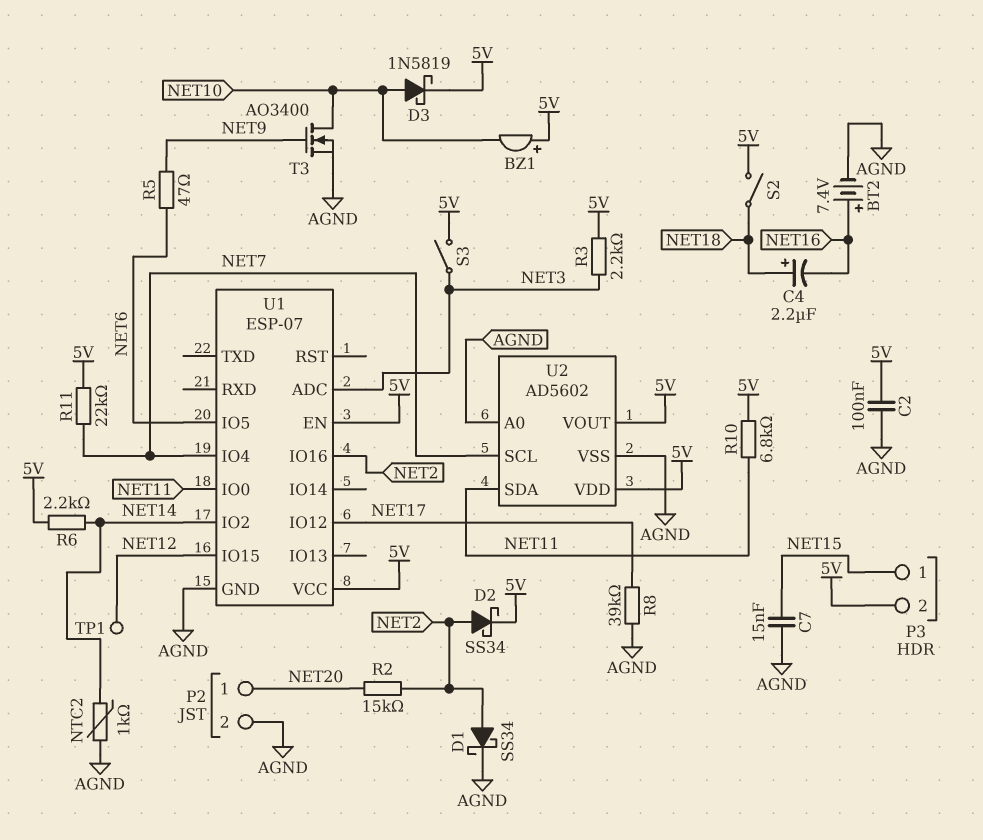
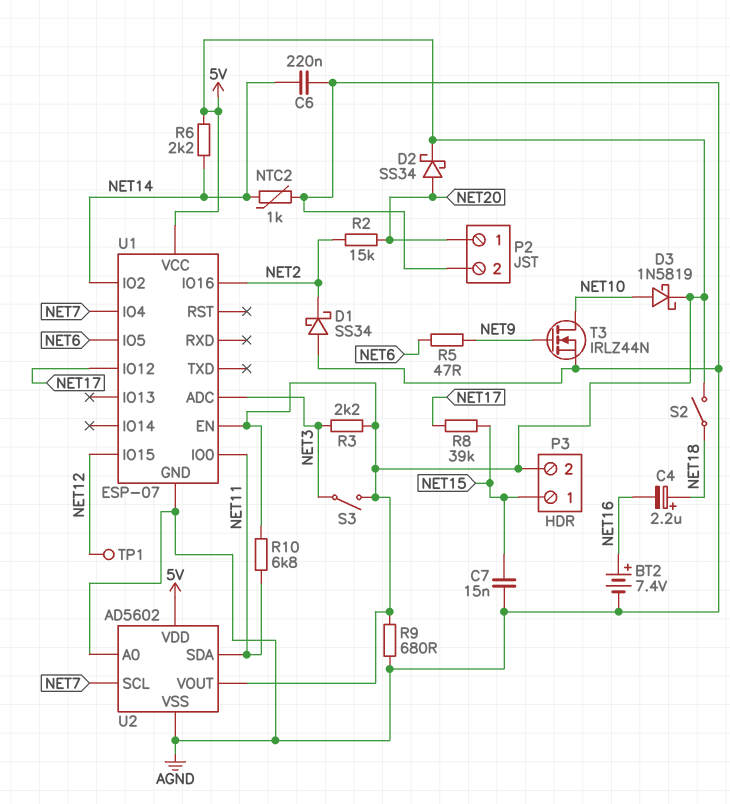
BZ1: buzzer (plus 5V, minus NET10) -> none
C2: 100nF (5V, AGND) -> none
C6: none -> 220nF (AGND, NET14)
D1: schottky SS34 (A NET2, K AGND) -> schottky SS34 (A AGND, K NET2)
D2: schottky SS34 (A NET2, K 5V) -> schottky SS34 (A NET20, K 5V)
R8: 39k (AGND, NET17) -> 39k (NET15, NET17)
R9: none -> 680 (5V, AGND)
R11: 22k (5V, NET7) -> none
T3: NMOS AO3400 (G NET9, D NET10, S AGND) -> NMOS IRLZ44N (G NET9, D NET10, S AGND)

